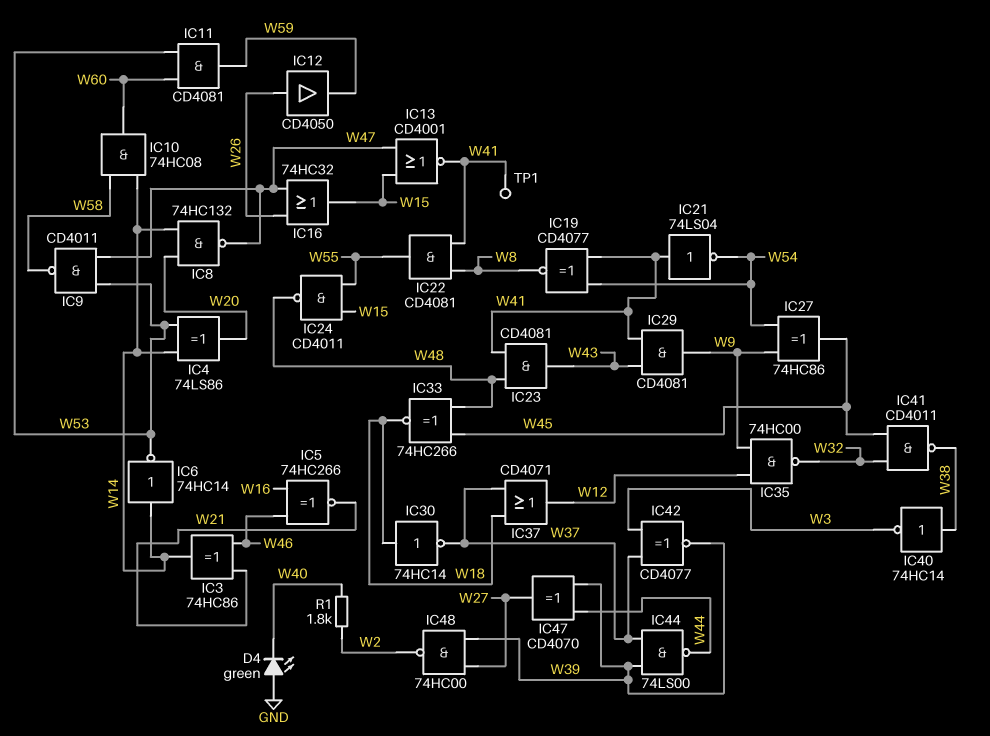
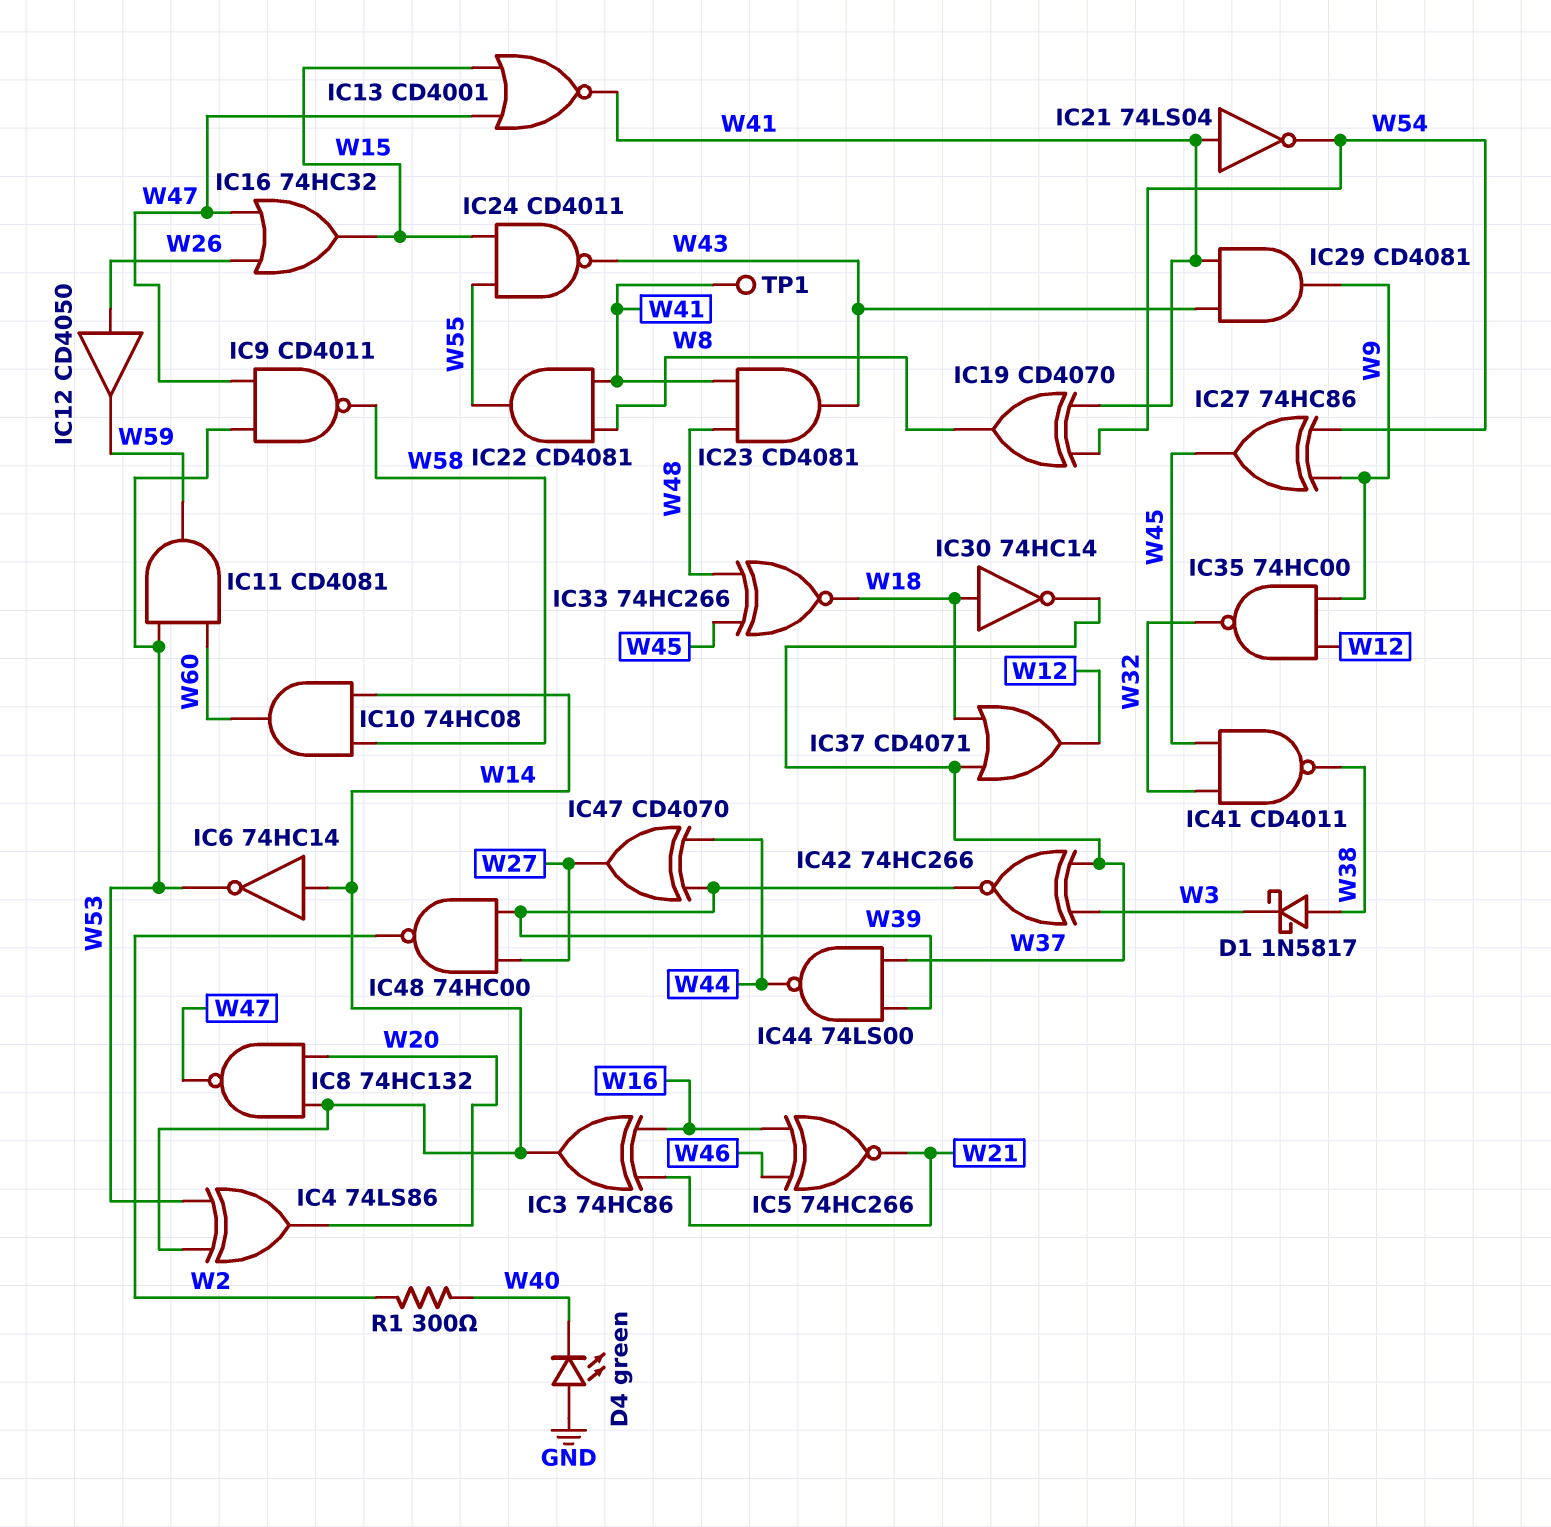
D1: none -> schottky 1N5817 (A W38, K W3)
IC3: XOR 74HC86 (in W21, in W46, out W14) -> XOR 74HC86 (in W16, in W21, out W14)
IC19: XNOR CD4077 (in W41, in W54, out W8) -> XOR CD4070 (in W41, in W54, out W8)
IC24: NAND CD4011 (in W15, in W55, out W48) -> NAND CD4011 (in W15, in W55, out W43)
IC40: NOT 74HC14 (in W38, out W3) -> none
IC42: XNOR CD4077 (in W3, in W37, out W39) -> XNOR 74HC266 (in W3, in W37, out W39)
R1: 1.8k (W2, W40) -> 300 (W2, W40)

